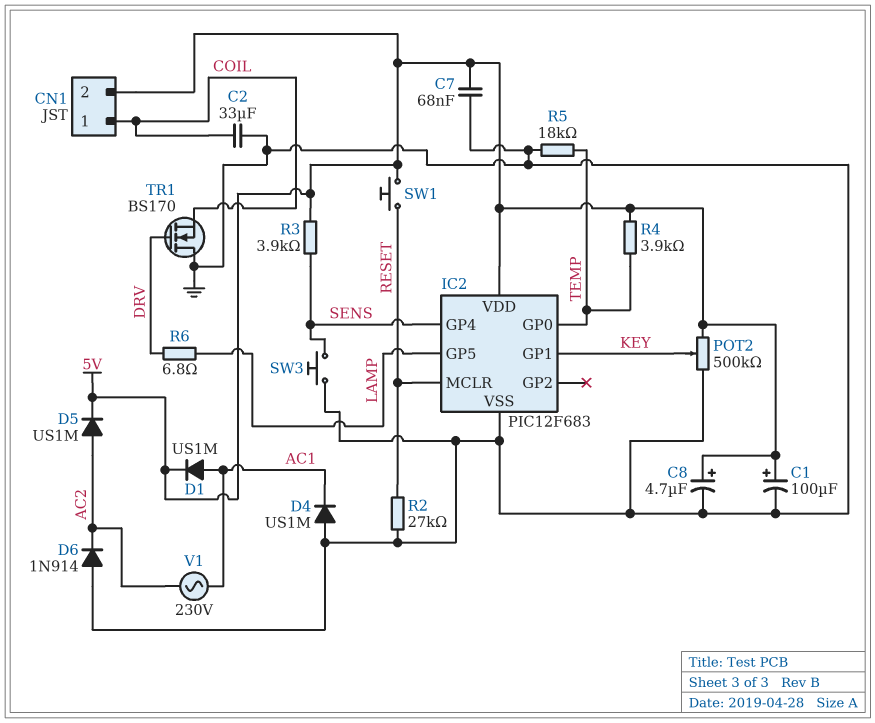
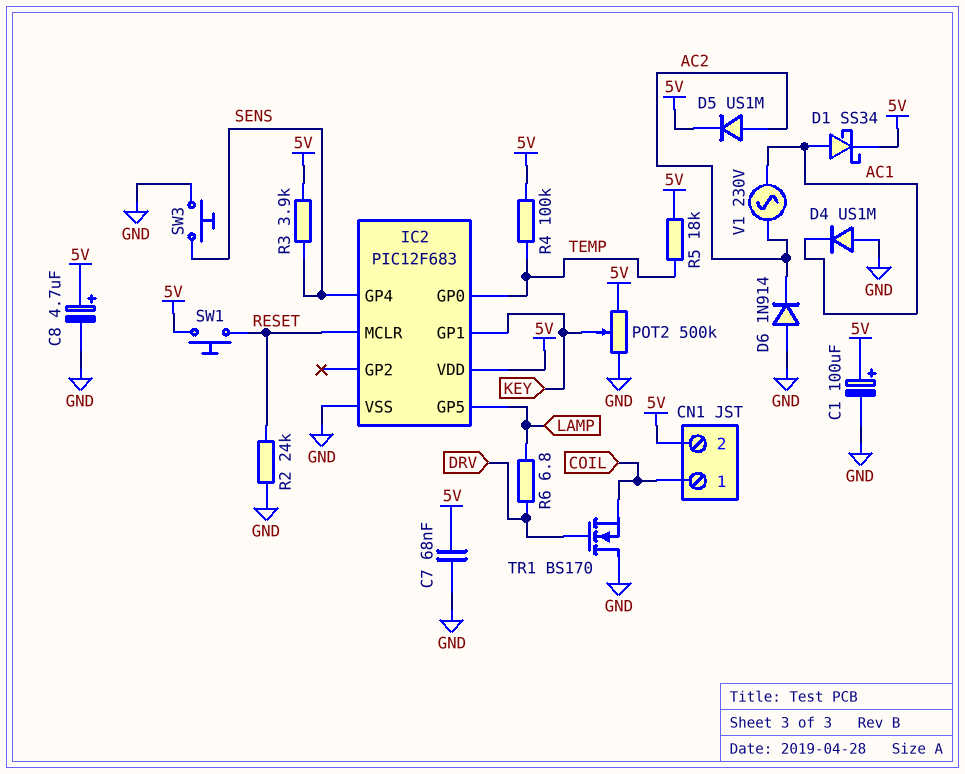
C2: 33uF (COIL, GND) -> none
D1: diode US1M (A AC1, K 5V) -> schottky SS34 (A AC1, K 5V)
R2: 27k (GND, RESET) -> 24k (GND, RESET)
R4: 3.9k (5V, TEMP) -> 100k (5V, TEMP)
R5: 18k (GND, TEMP) -> 18k (5V, TEMP)

